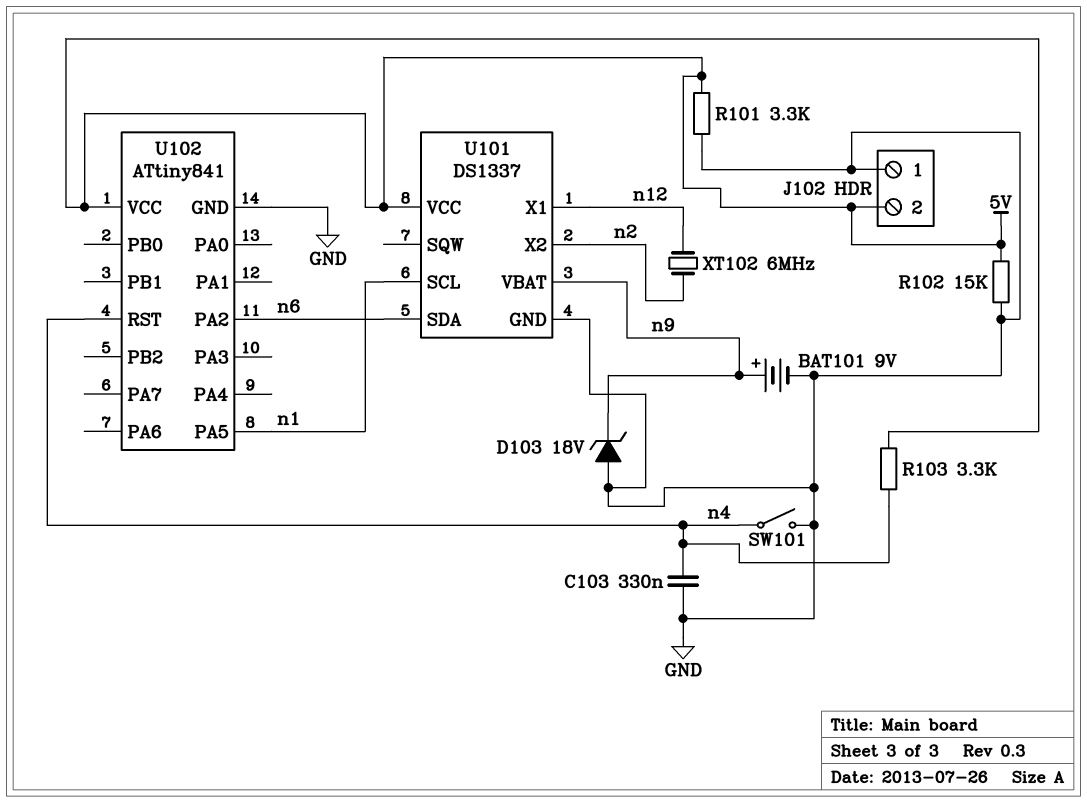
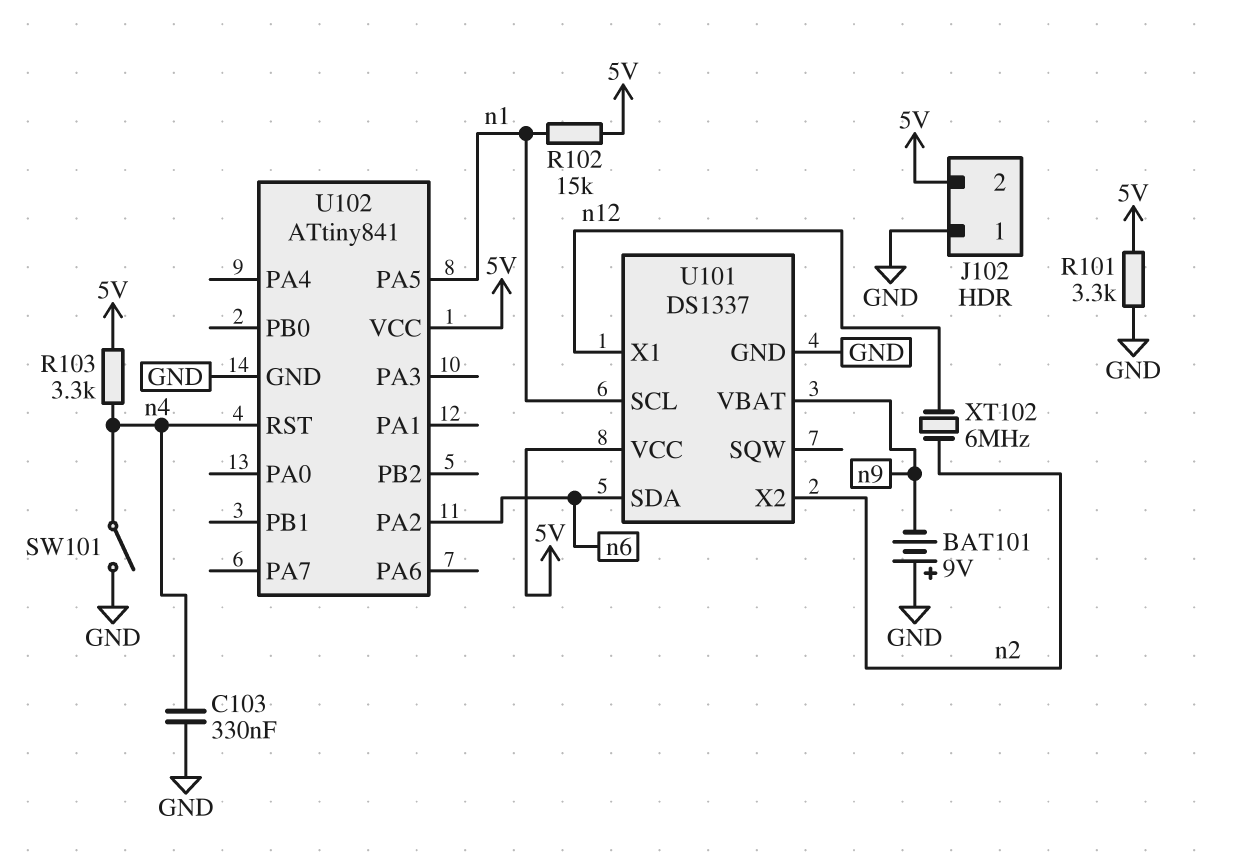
BAT101: 9V (plus n9, minus GND) -> 9V (plus GND, minus n9)
D103: zener 18V (A GND, K n9) -> none
R102: 15k (5V, GND) -> 15k (5V, n1)

